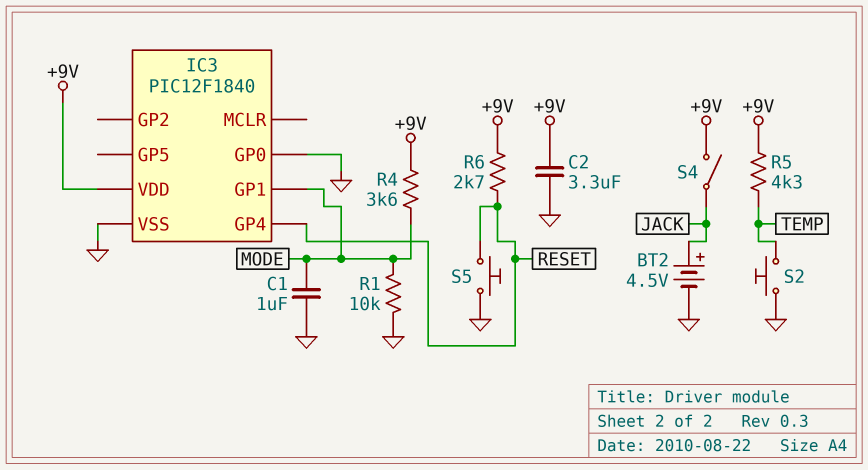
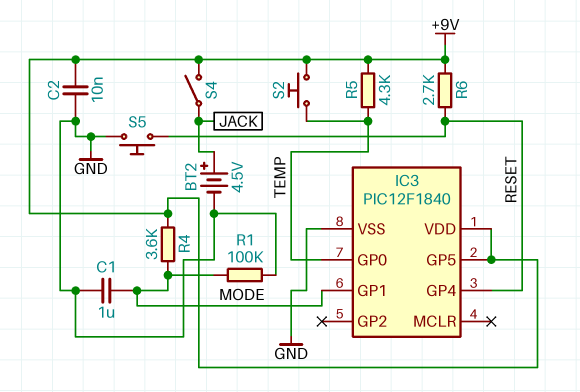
C2: 3.3uF (+9V, GND) -> 10nF (+9V, GND)
IC3 pin GP0: GND -> TEMP
IC3 pin GP5: none -> +9V
R1: 10k (GND, MODE) -> 100k (GND, MODE)
S2: button (GND, TEMP) -> button (+9V, TEMP)

